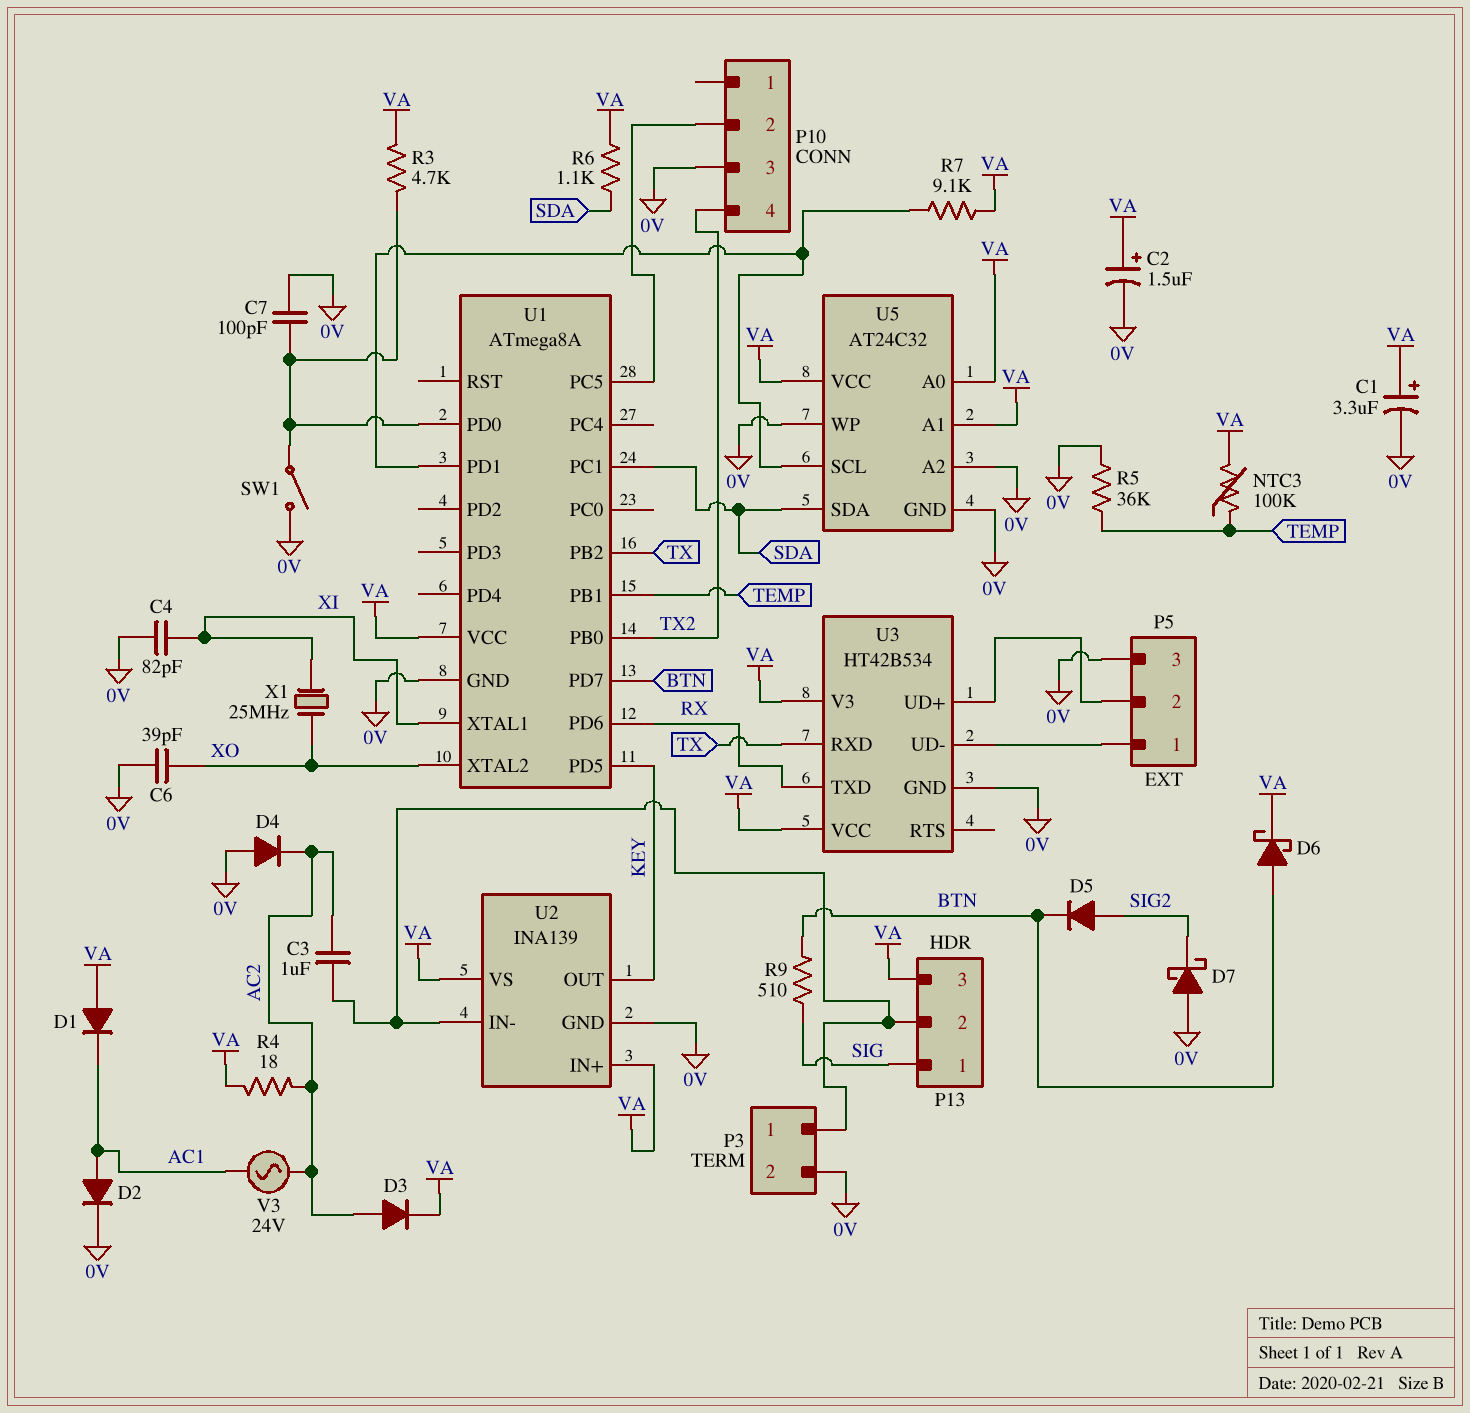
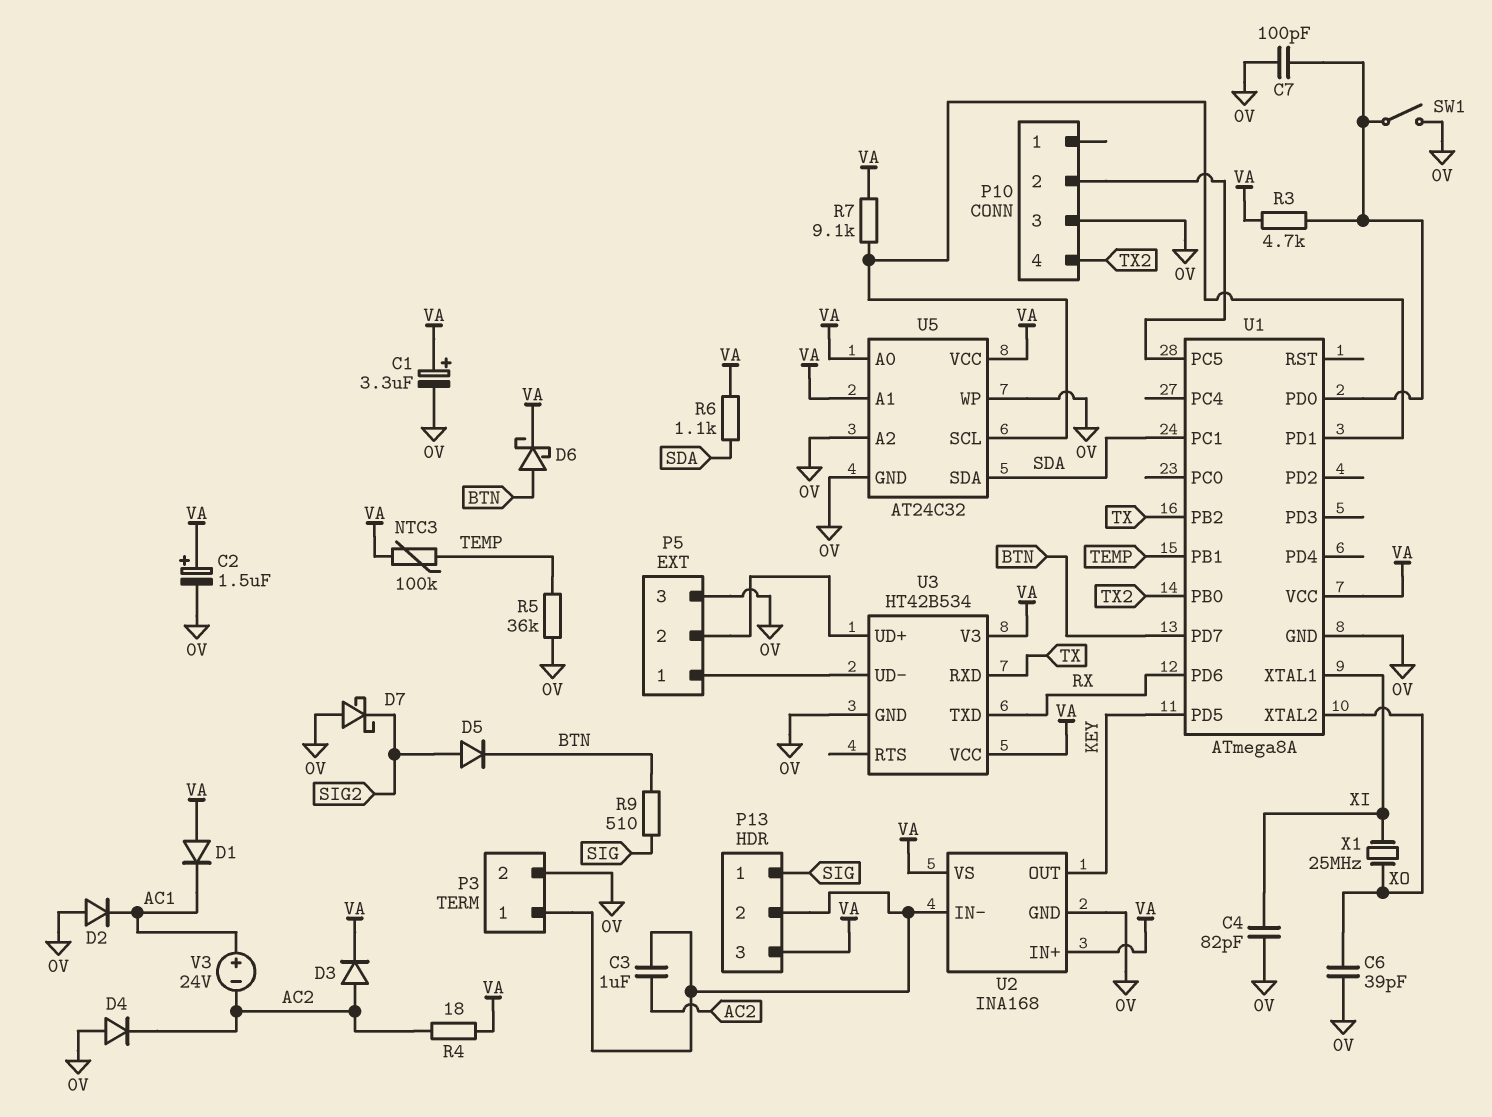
D2: diode (A AC1, K 0V) -> diode (A 0V, K AC1)
U2: INA139 -> INA168
V3: AC 24V (AC1, AC2) -> 24V (plus AC1, minus AC2)

